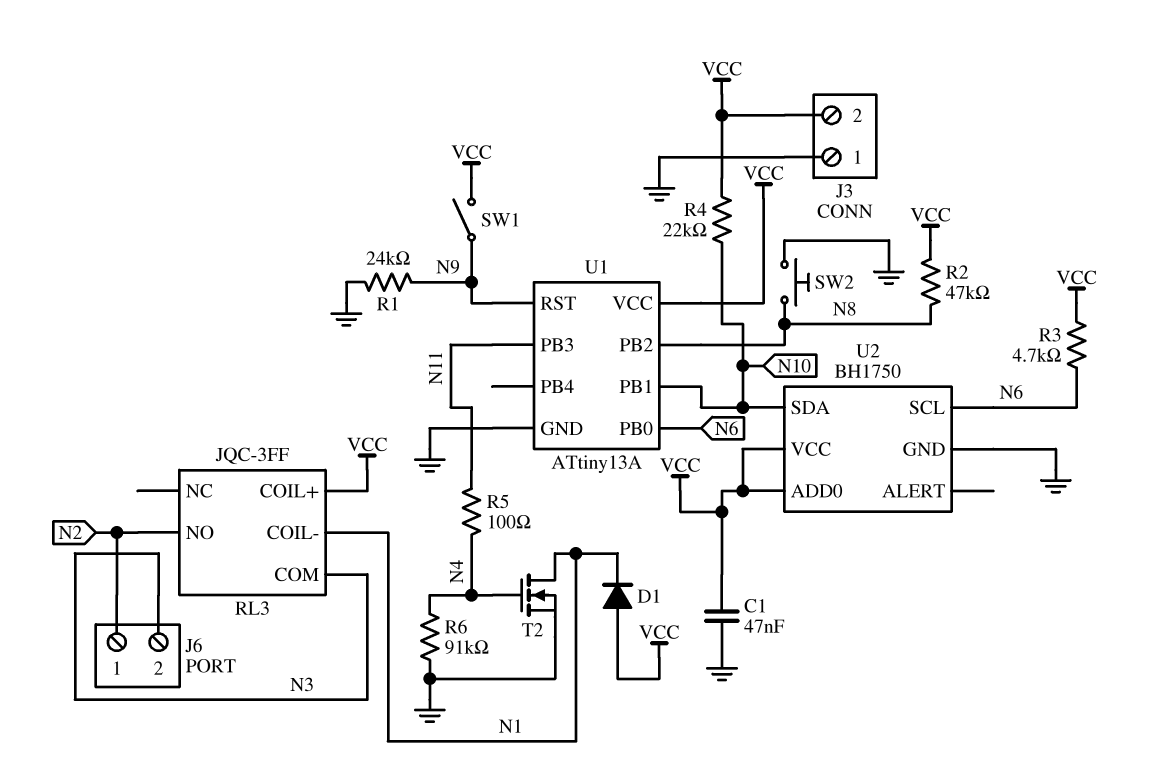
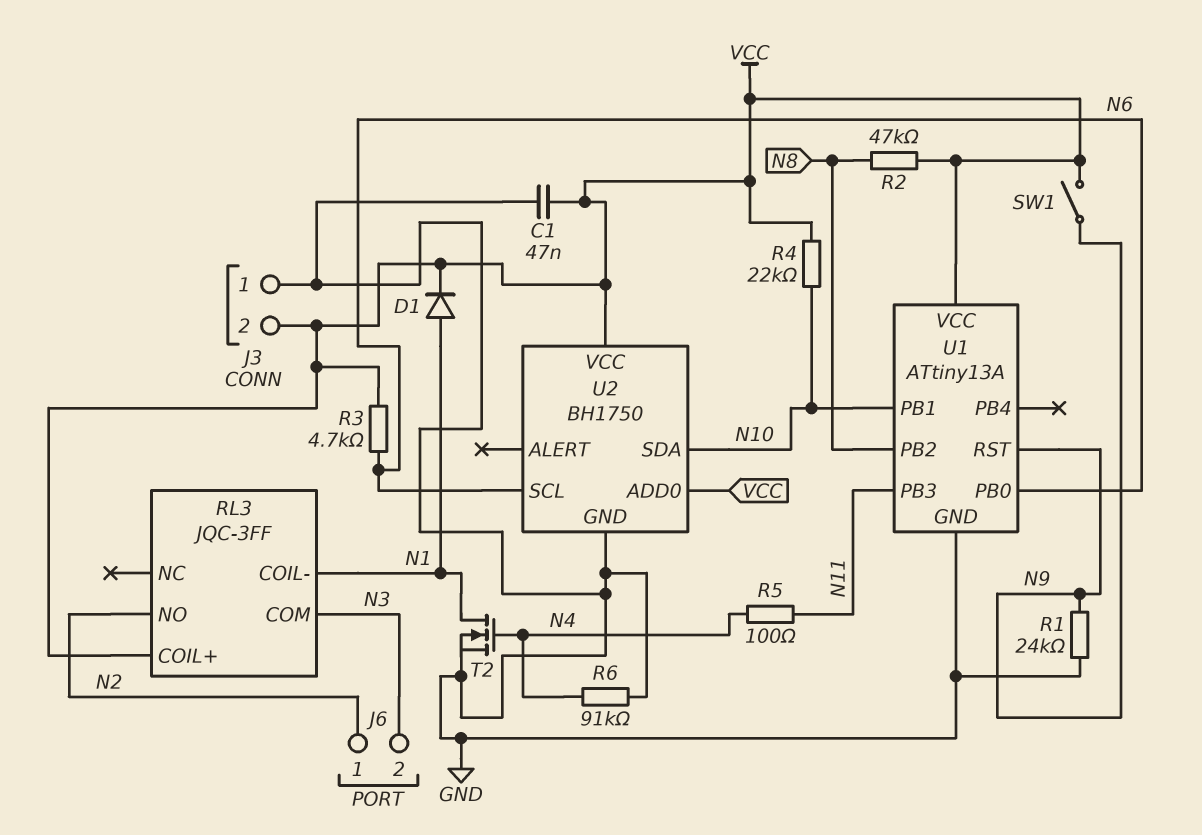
D1: diode (A VCC, K N1) -> diode (A N1, K VCC)
SW2: button (GND, N8) -> none

